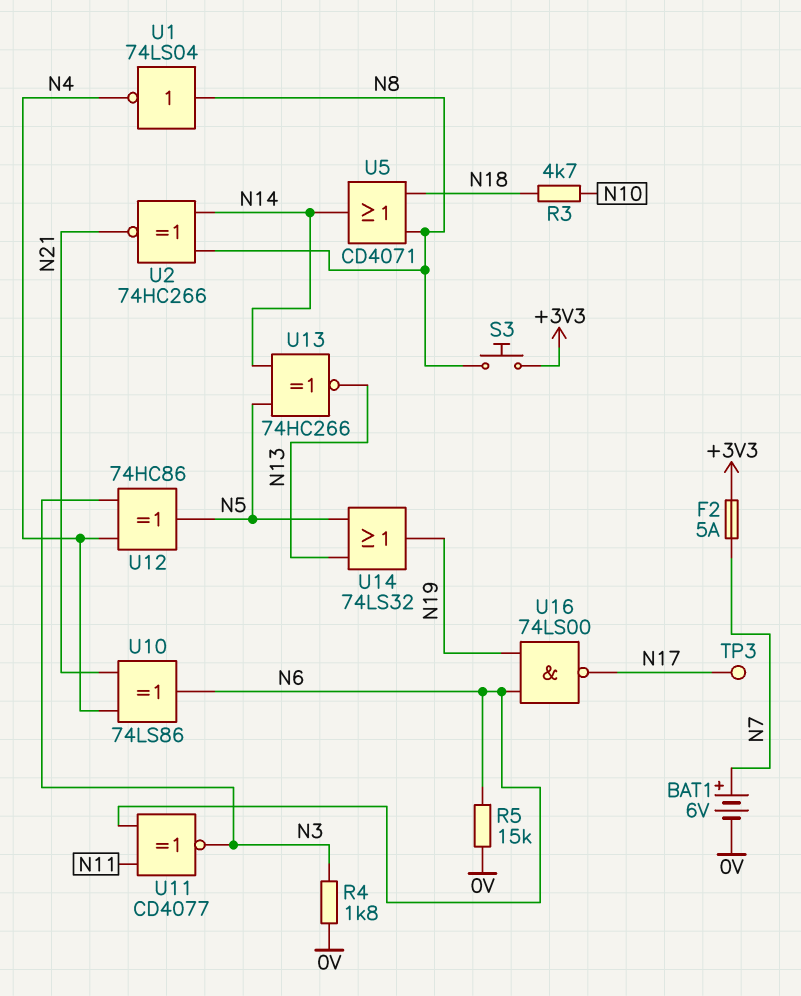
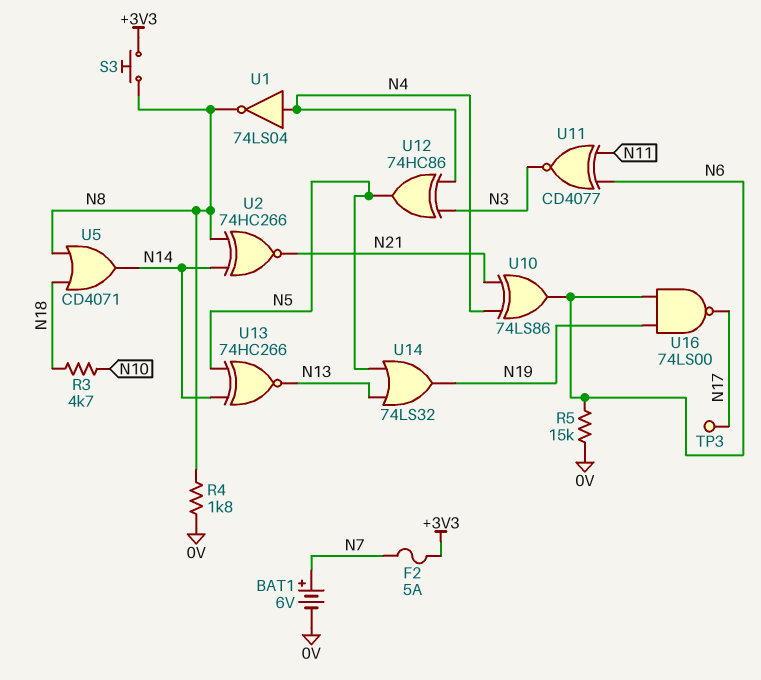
R4: 1.8k (0V, N3) -> 1.8k (0V, N8)
U1: NOT 74LS04 (in N8, out N4) -> NOT 74LS04 (in N4, out N8)

